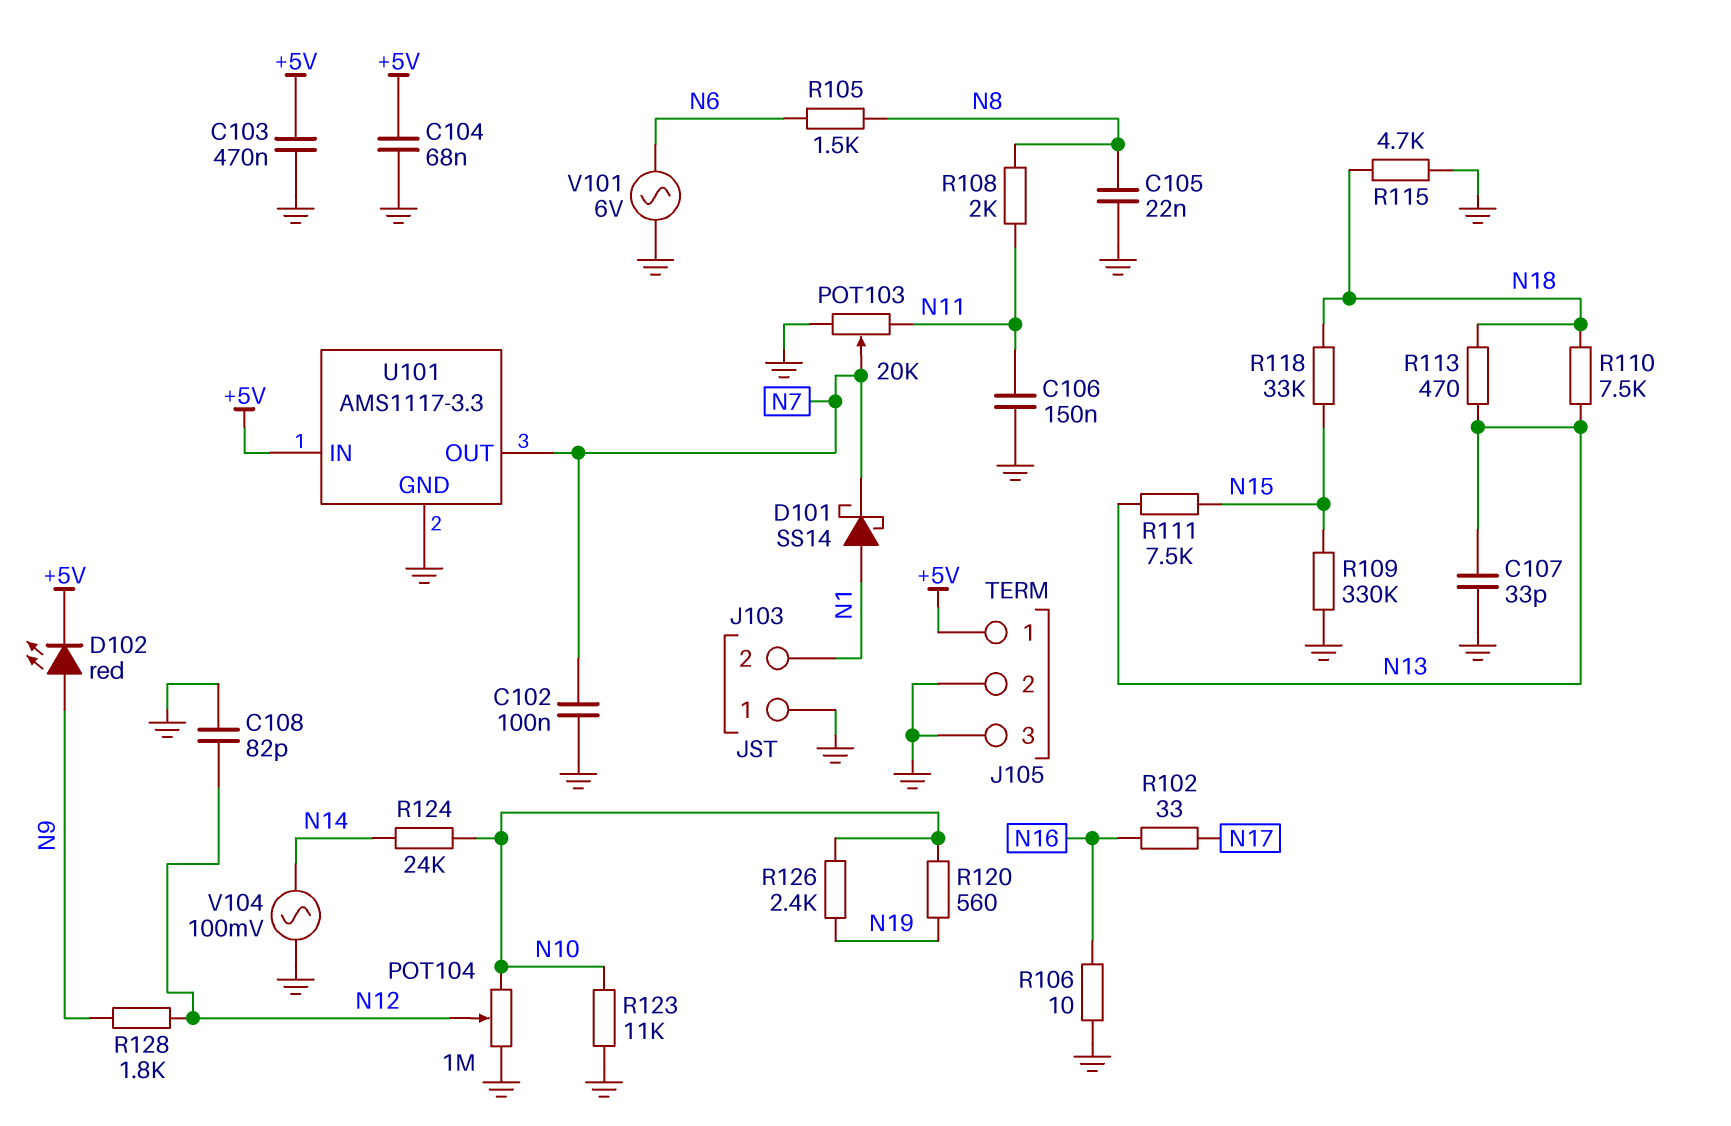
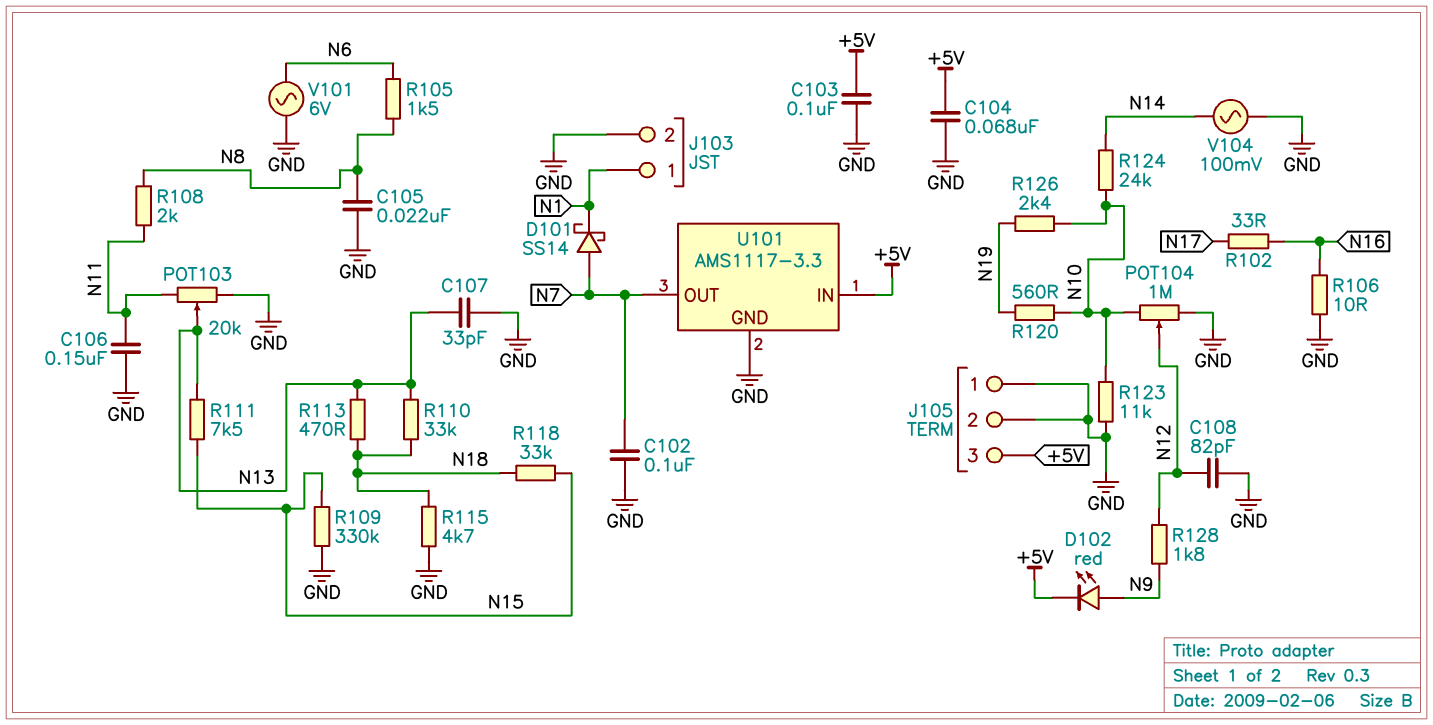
C103: 470nF (+5V, GND) -> 100nF (+5V, GND)
D101: schottky SS14 (A N1, K N7) -> schottky SS14 (A N7, K N1)
J103 pin 1: GND -> N1
J103 pin 2: N1 -> GND
J105 pin 1: +5V -> GND
J105 pin 3: GND -> +5V
POT103: 20k (GND, N11, wiper N7) -> 20k (GND, N11, wiper N13)
R110: 7.5k (N13, N18) -> 33k (N13, N18)

